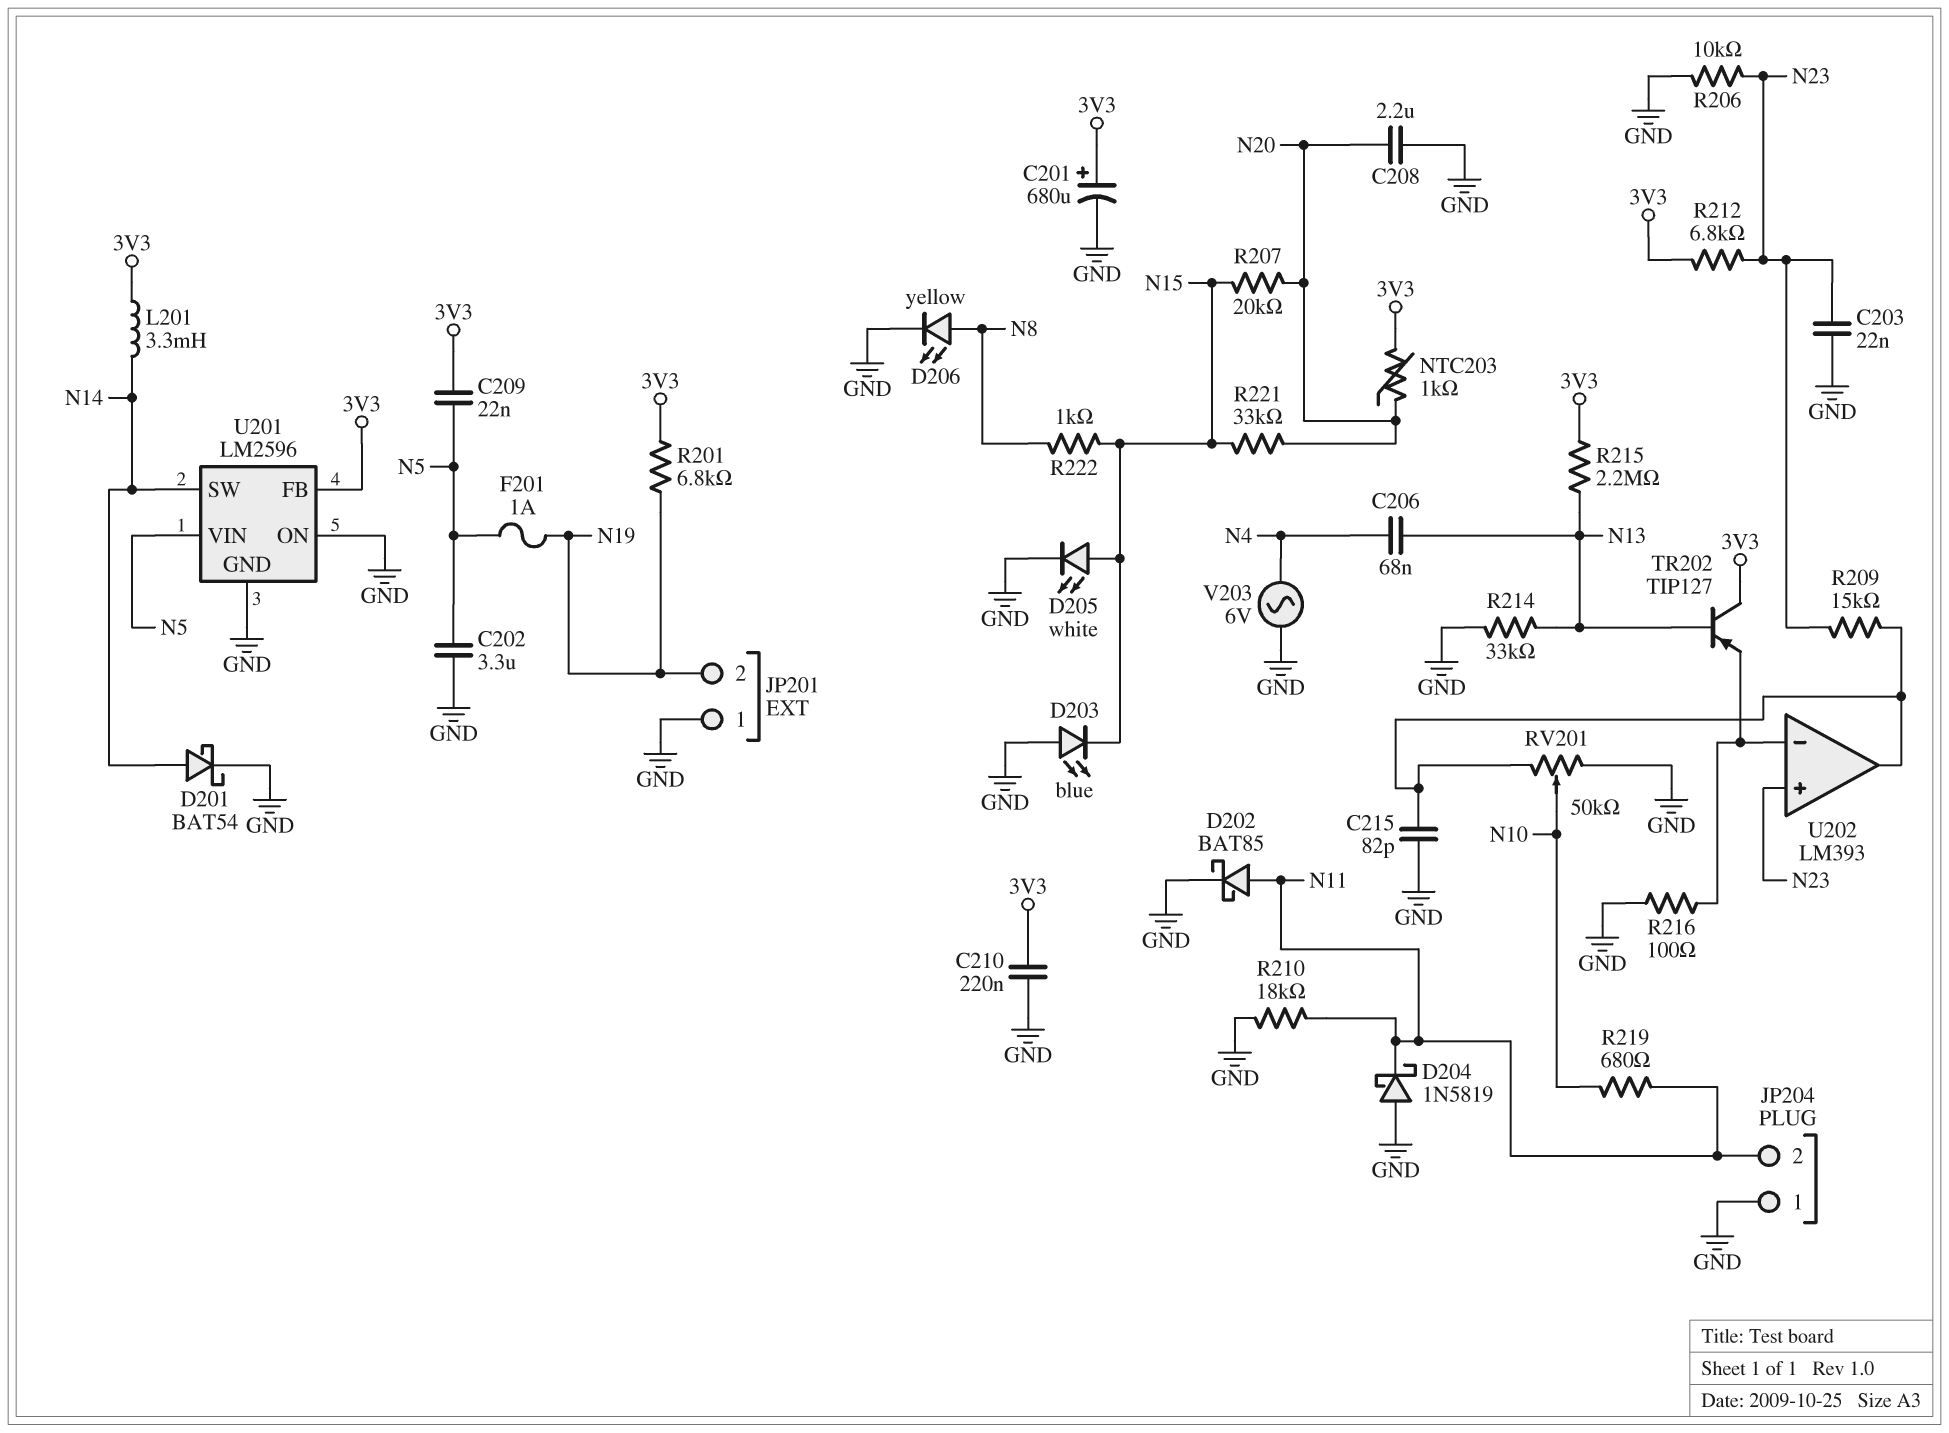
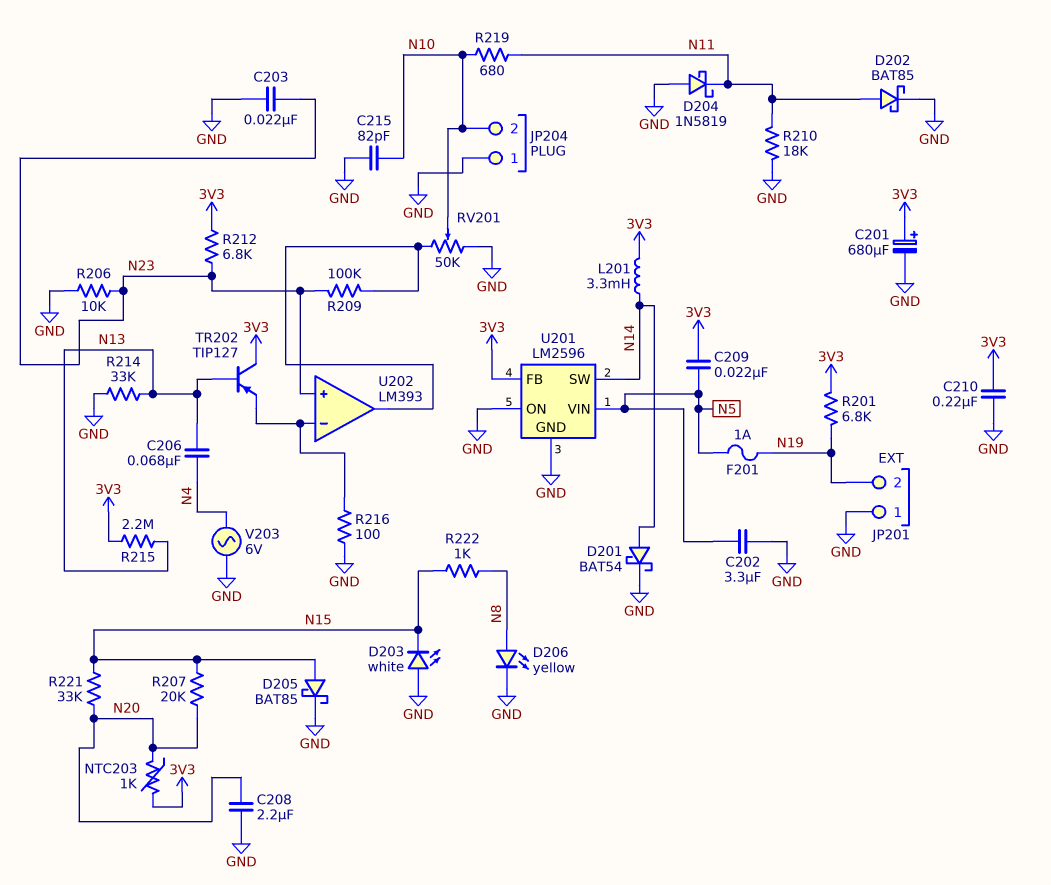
C215: 82pF (GND, U202/out) -> 82pF (GND, N10)
D203: LED blue (A GND, K N15) -> LED white (A GND, K N15)
D205: LED white (A N15, K GND) -> schottky BAT85 (A N15, K GND)
JP204 pin 2: N11 -> N10
R209: 15k (N23, U202/out) -> 100k (N23, U202/out)

